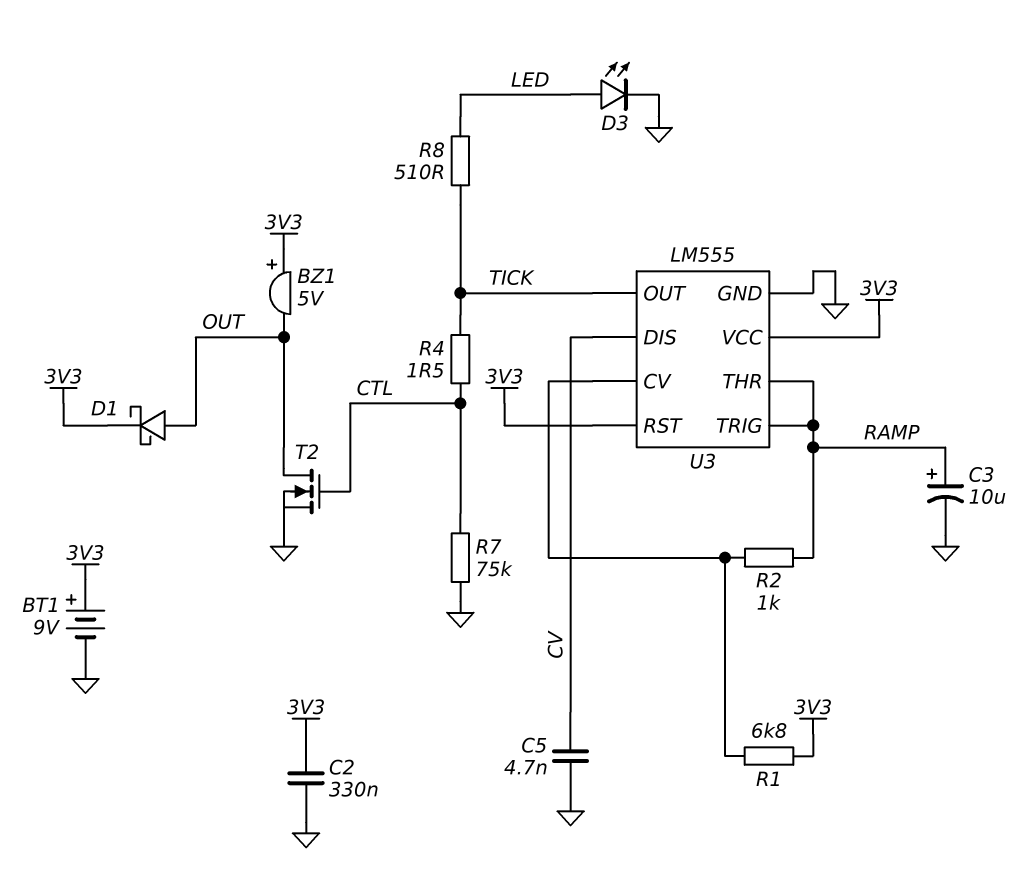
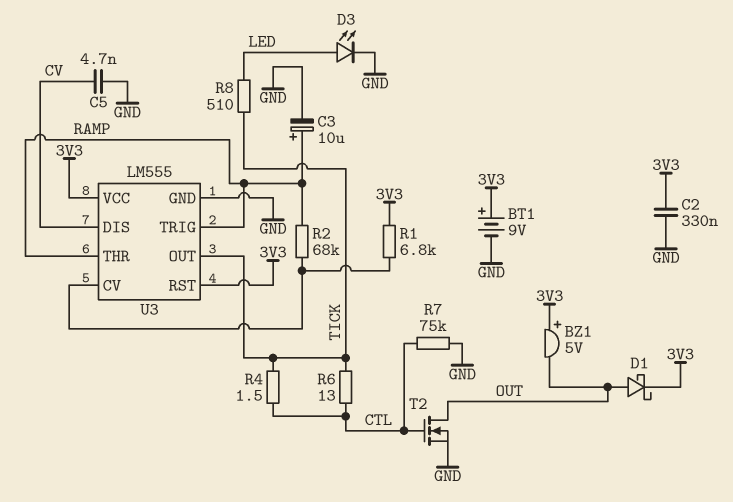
R2: 1k (RAMP, U3/CV) -> 68k (RAMP, U3/CV)
R6: none -> 13 (CTL, TICK)

